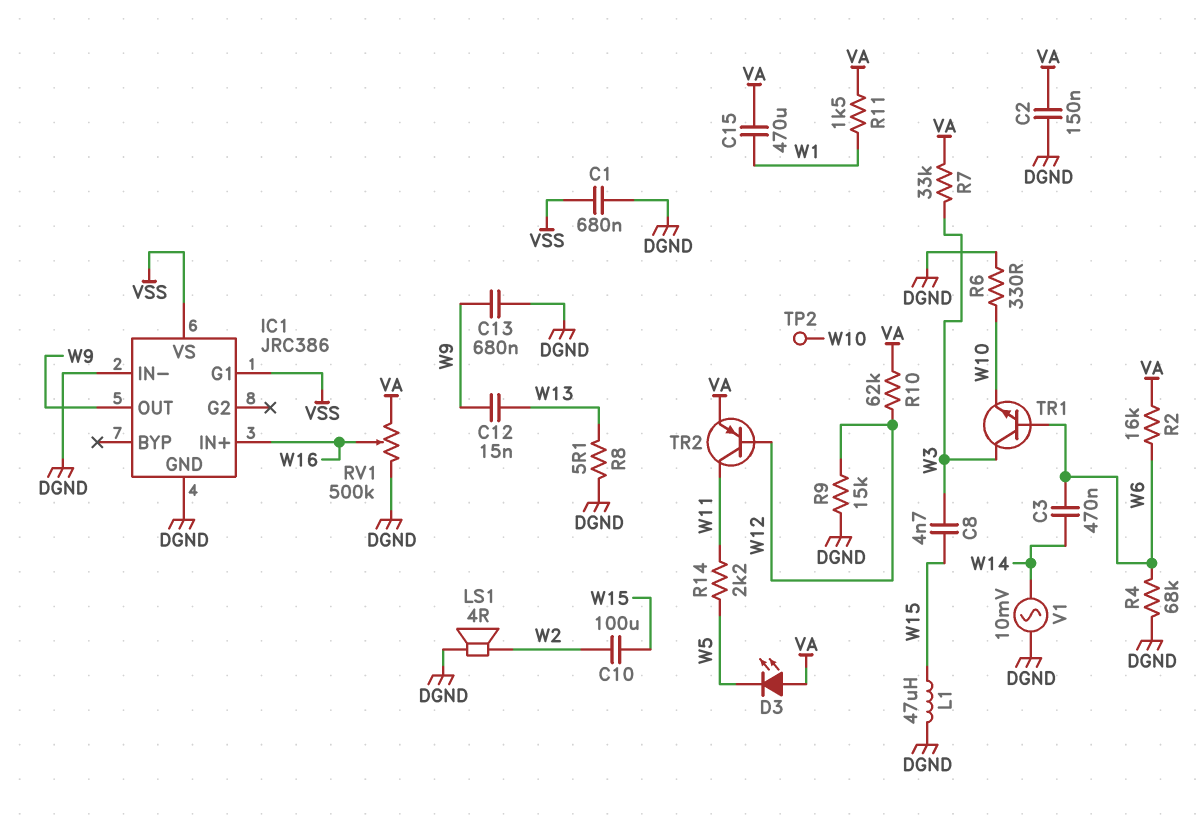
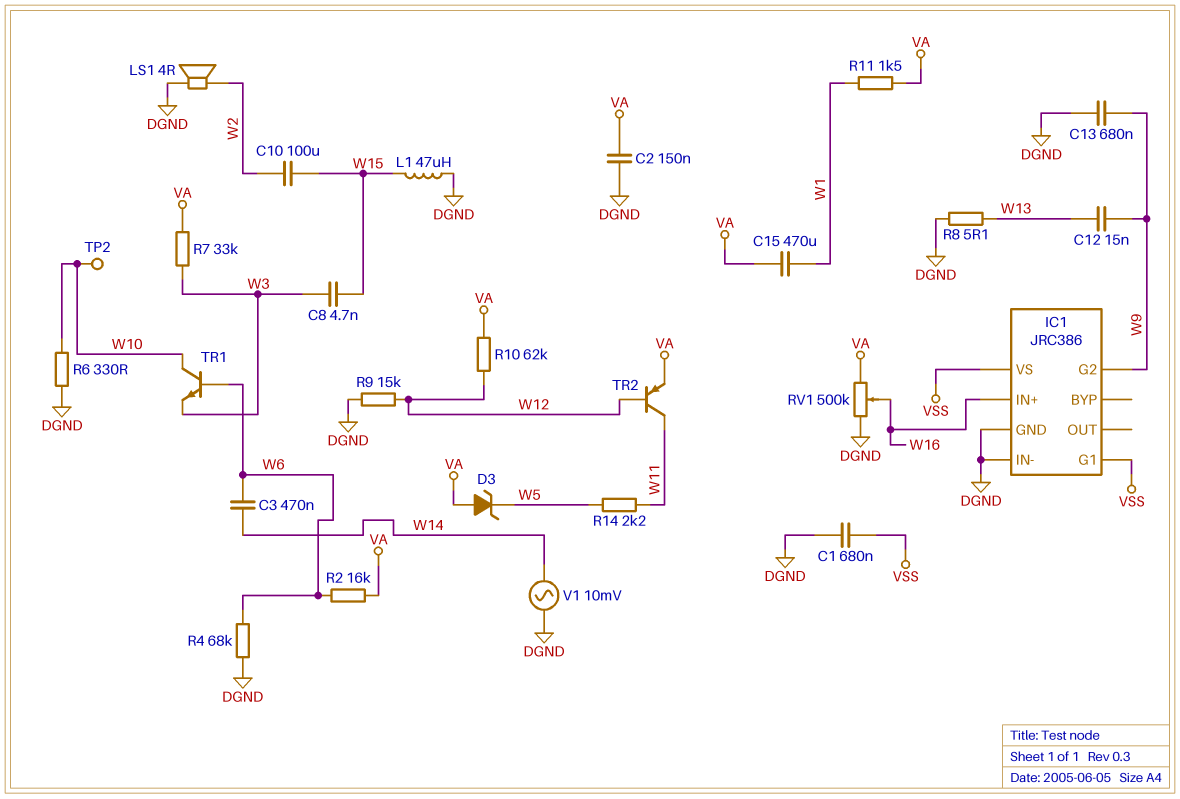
D3: LED (A VA, K W5) -> zener (A VA, K W5)
IC1 pin G2: none -> W9
IC1 pin OUT: W9 -> none
TR1: NPN (B W6, C W3, E W10) -> NPN (B W6, C W10, E W3)

